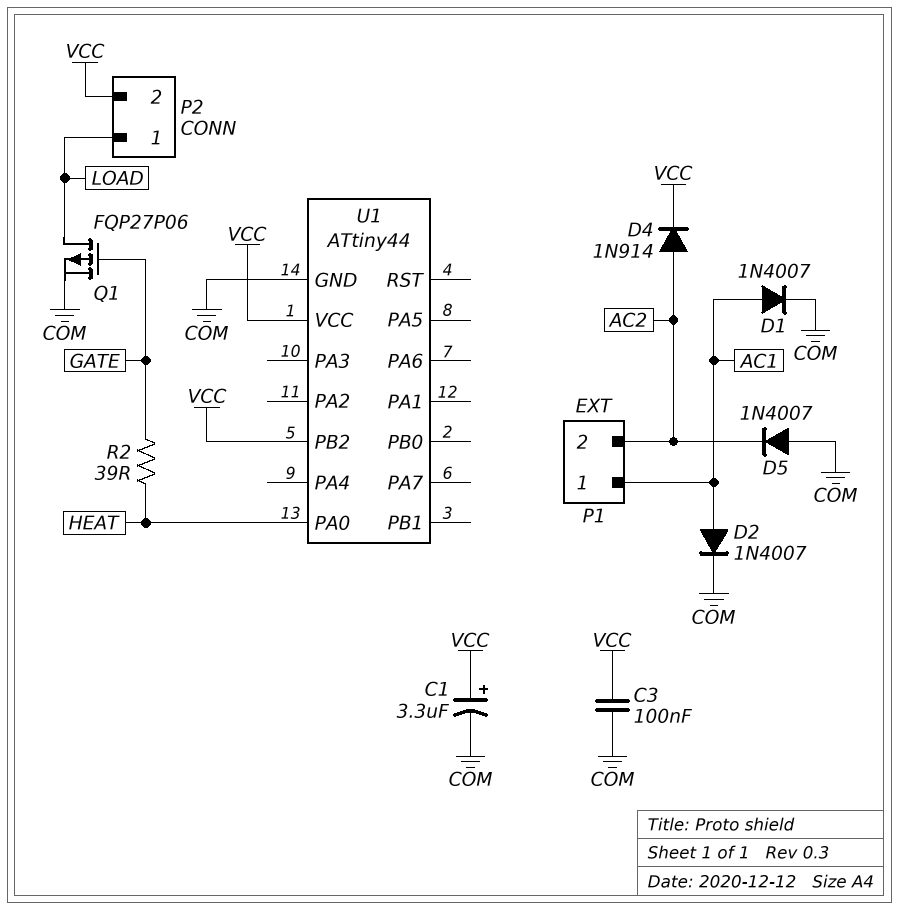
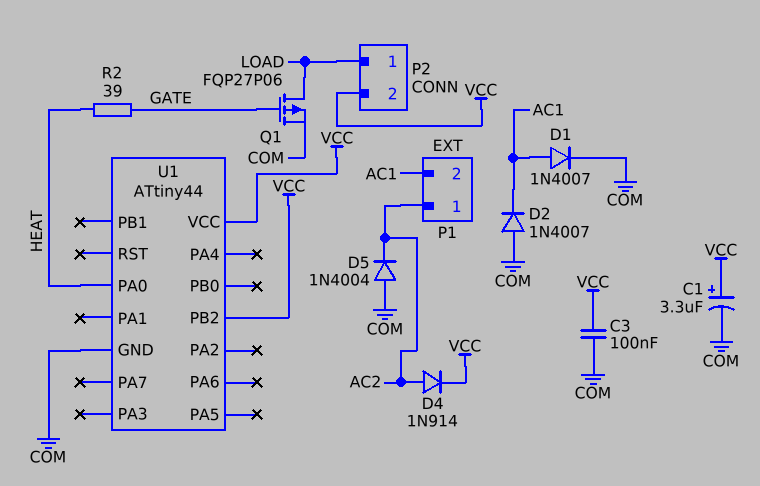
D2: diode 1N4007 (A AC1, K COM) -> diode 1N4007 (A COM, K AC1)
D5: diode 1N4007 (A COM, K AC2) -> diode 1N4004 (A COM, K AC2)
P1 pin 1: AC1 -> AC2
P1 pin 2: AC2 -> AC1

